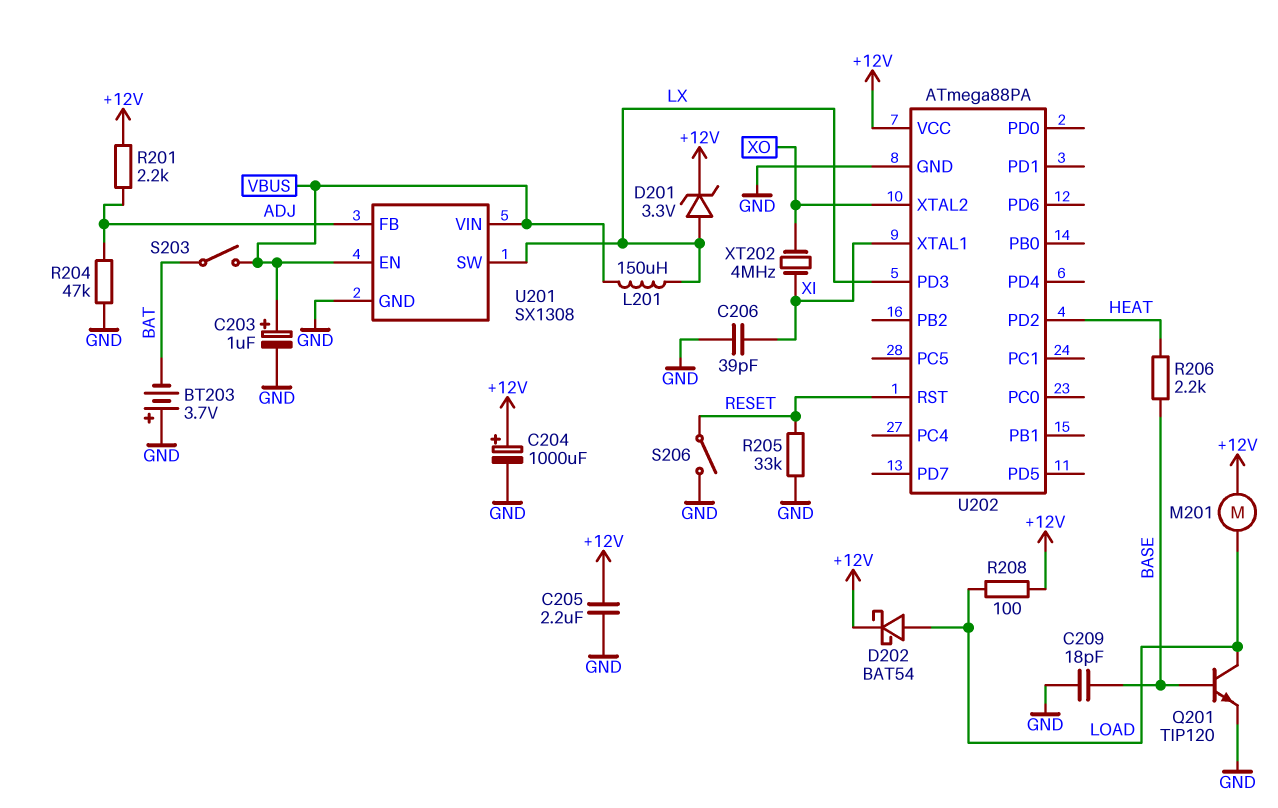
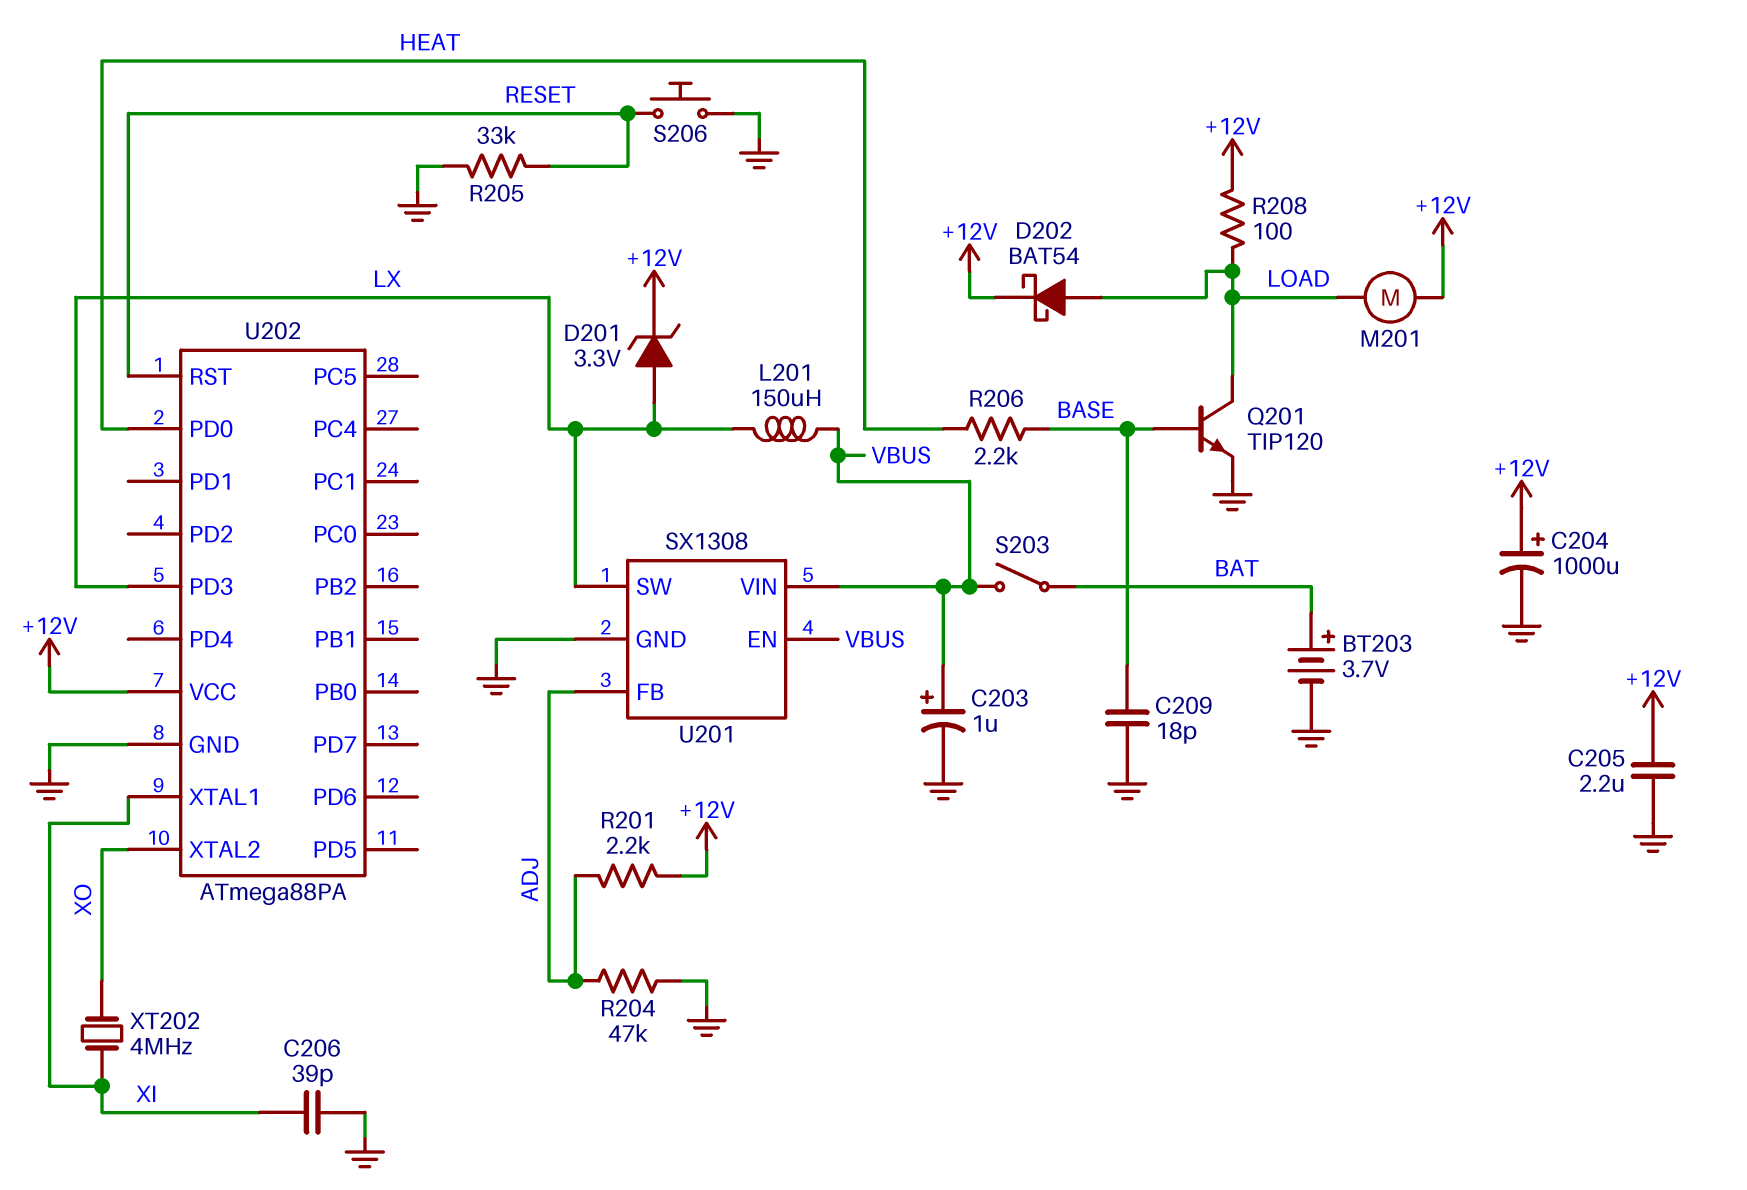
BT203: 3.7V (plus GND, minus BAT) -> 3.7V (plus BAT, minus GND)
S206: switch (GND, RESET) -> button (GND, RESET)
U202 pin PD0: none -> HEAT
U202 pin PD2: HEAT -> none

